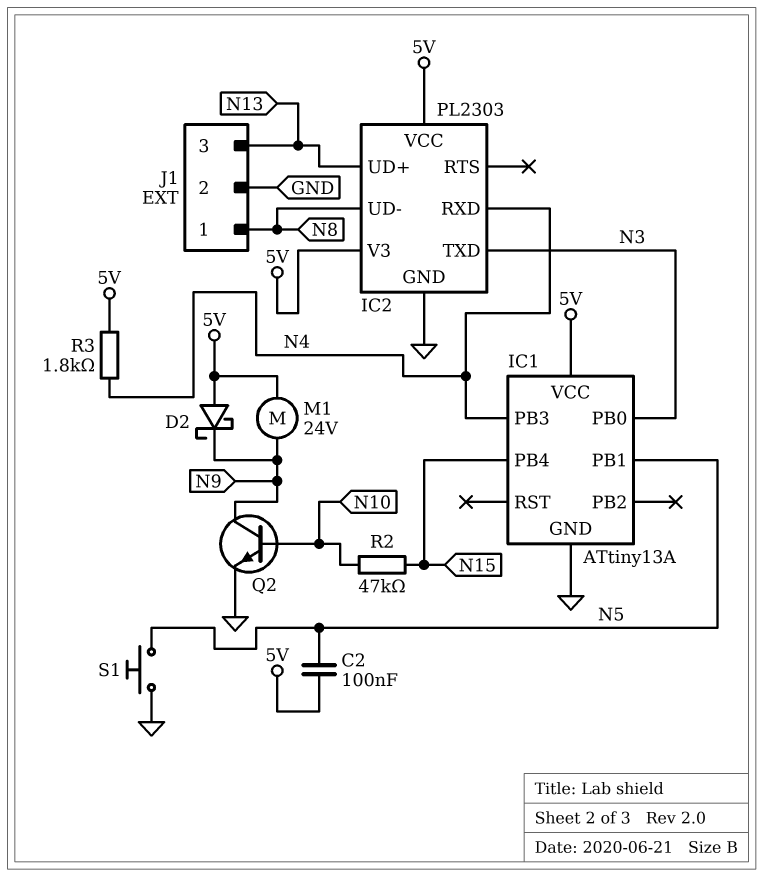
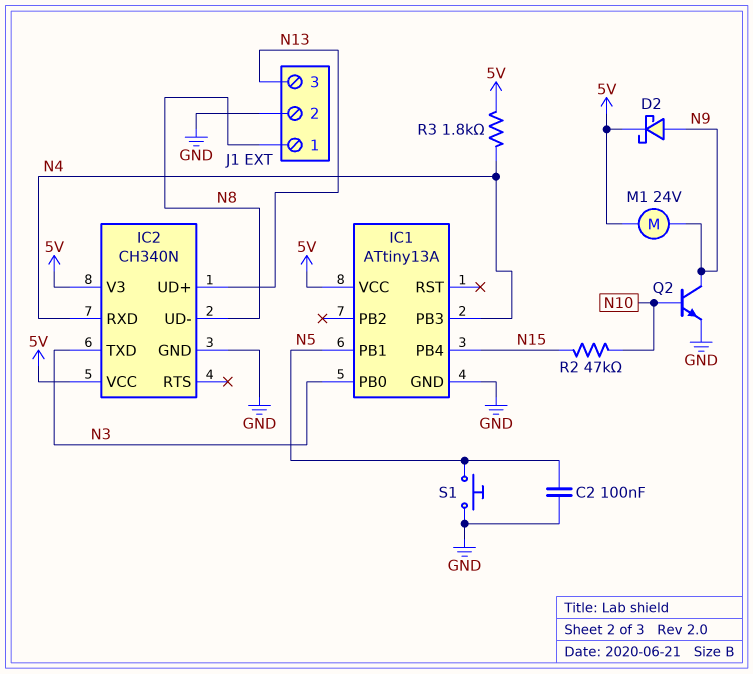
C2: 100nF (5V, N5) -> 100nF (GND, N5)
D2: schottky (A 5V, K N9) -> schottky (A N9, K 5V)
IC2: PL2303 -> CH340N

